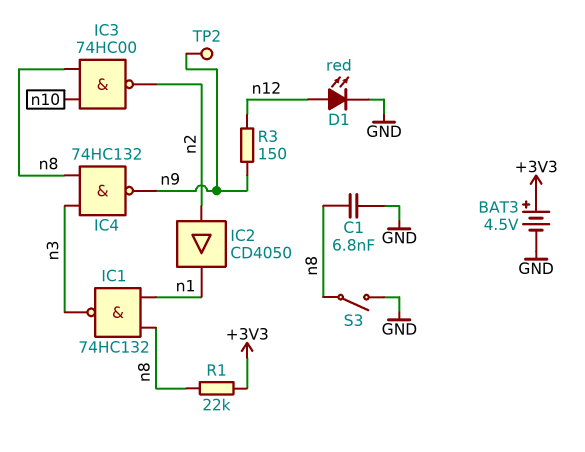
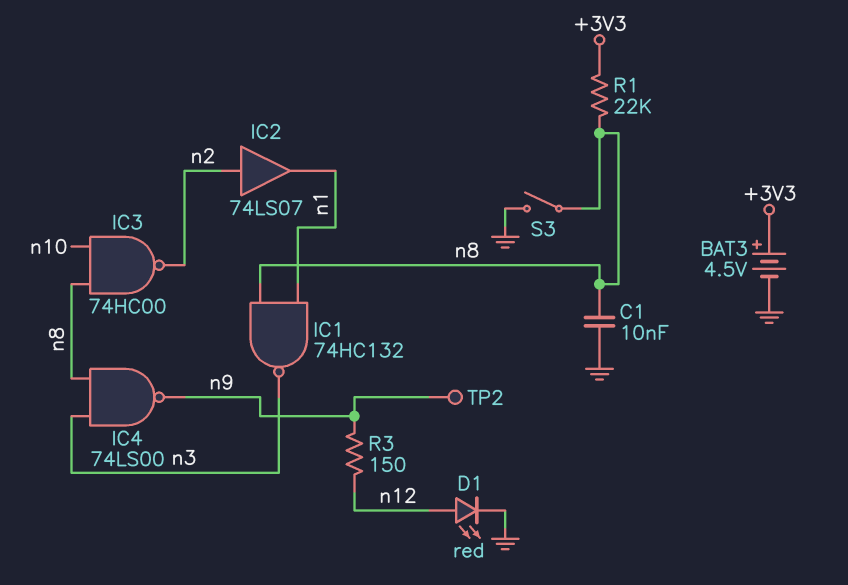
C1: 6.8nF (GND, n8) -> 10nF (GND, n8)
IC2: buffer CD4050 (in n2, out n1) -> buffer 74LS07 (in n2, out n1)
IC4: NAND 74HC132 (in n3, in n8, out n9) -> NAND 74LS00 (in n3, in n8, out n9)

